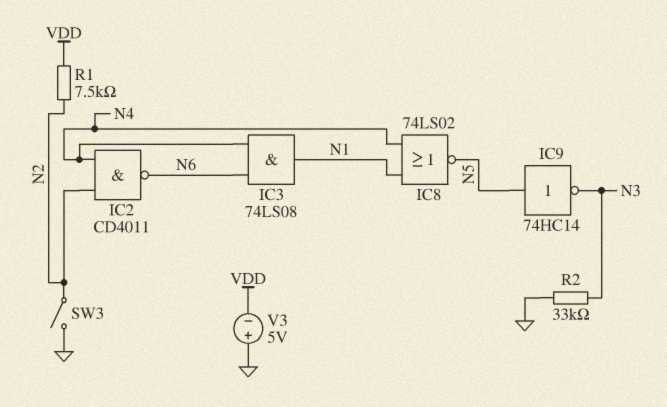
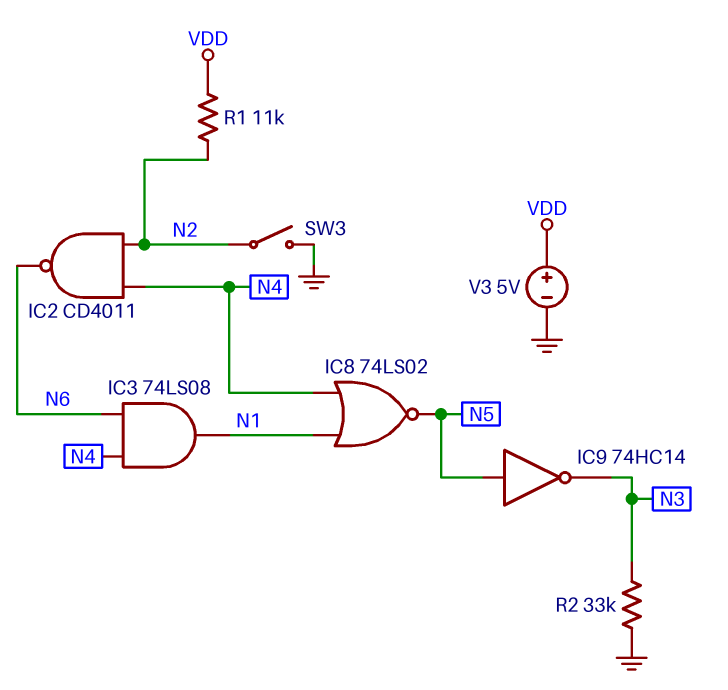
R1: 7.5k (N2, VDD) -> 11k (N2, VDD)
V3: 5V (plus GND, minus VDD) -> 5V (plus VDD, minus GND)

